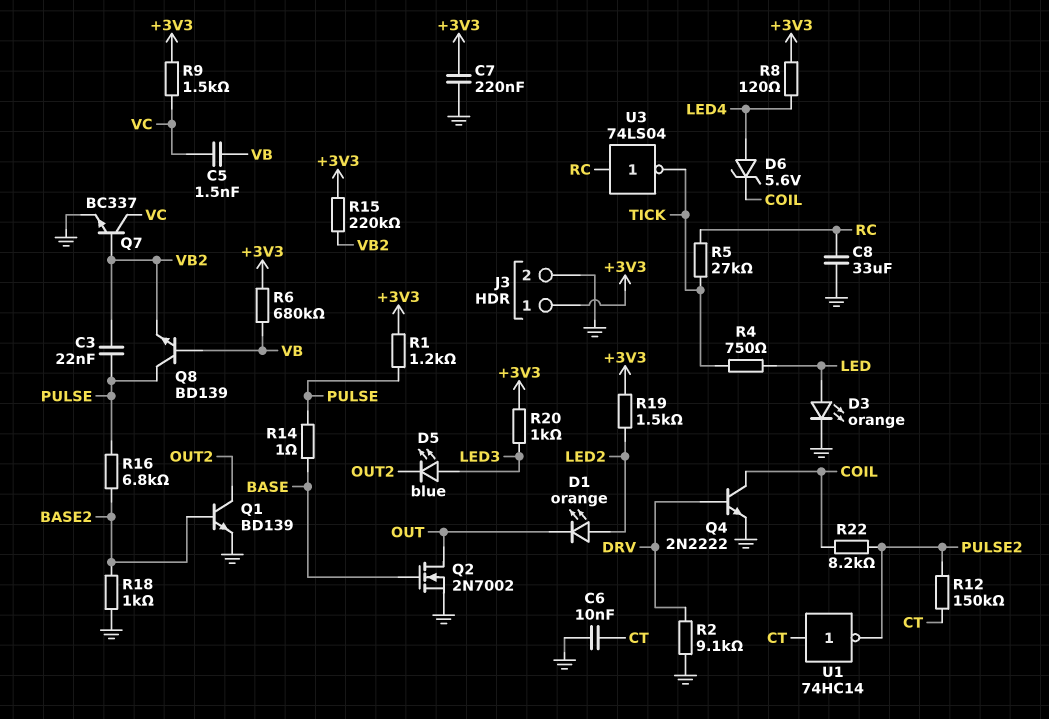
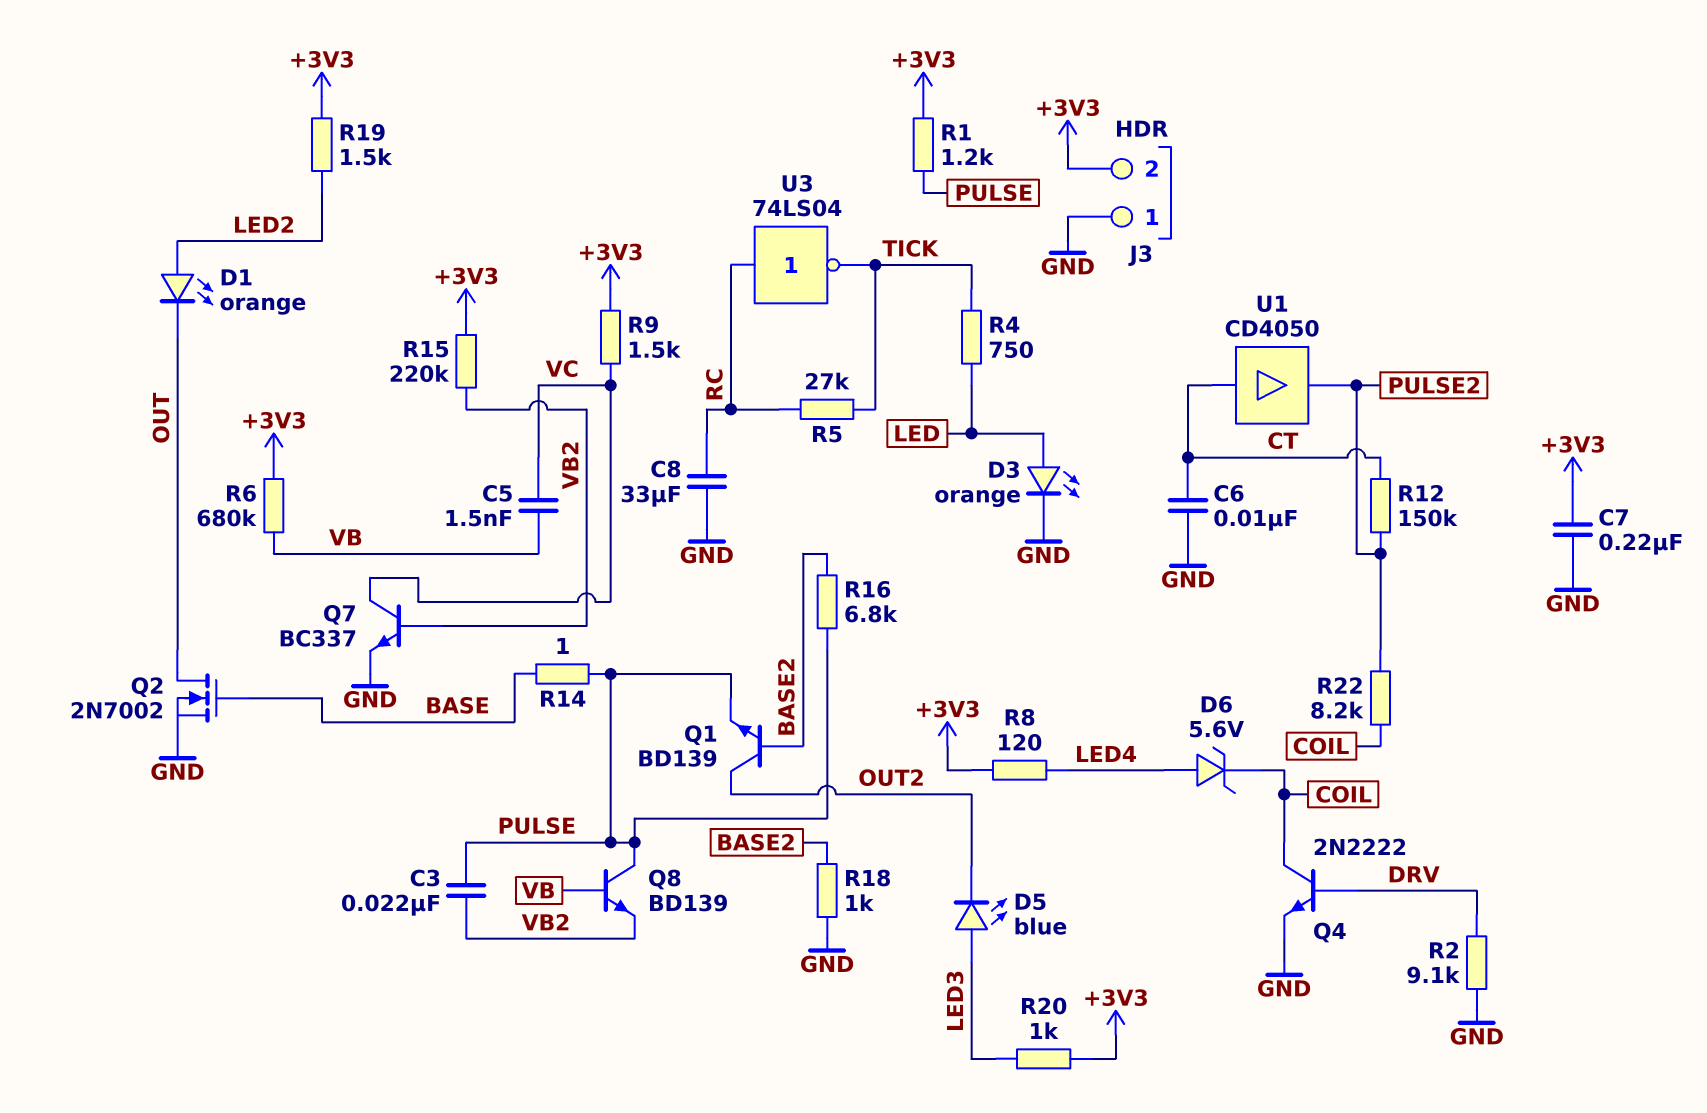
J3 pin 1: +3V3 -> GND
J3 pin 2: GND -> +3V3
Q1: NPN BD139 (B BASE2, C OUT2, E GND) -> NPN BD139 (B BASE2, C OUT2, E PULSE)
U1: NOT 74HC14 (in CT, out PULSE2) -> buffer CD4050 (in CT, out PULSE2)

